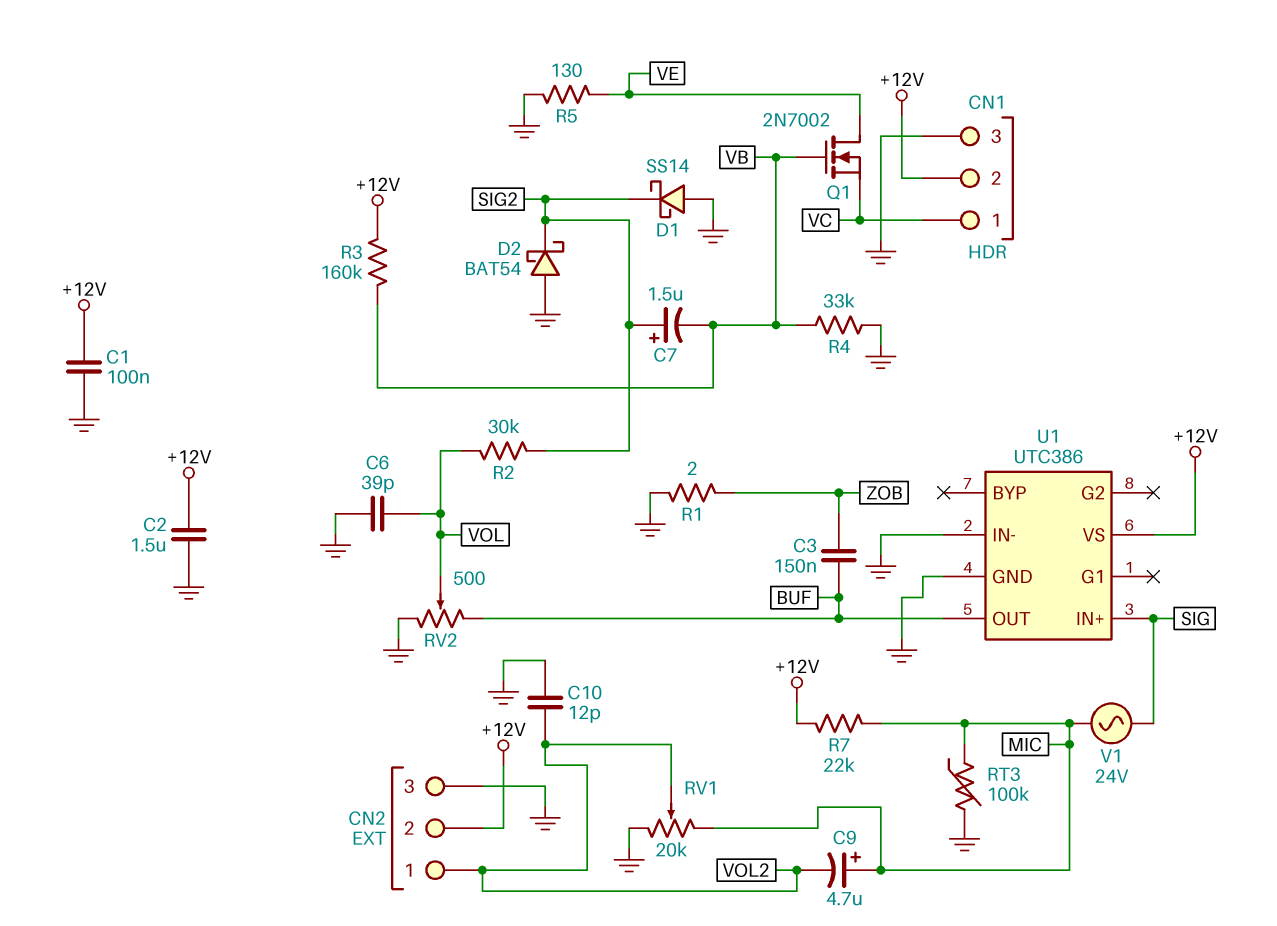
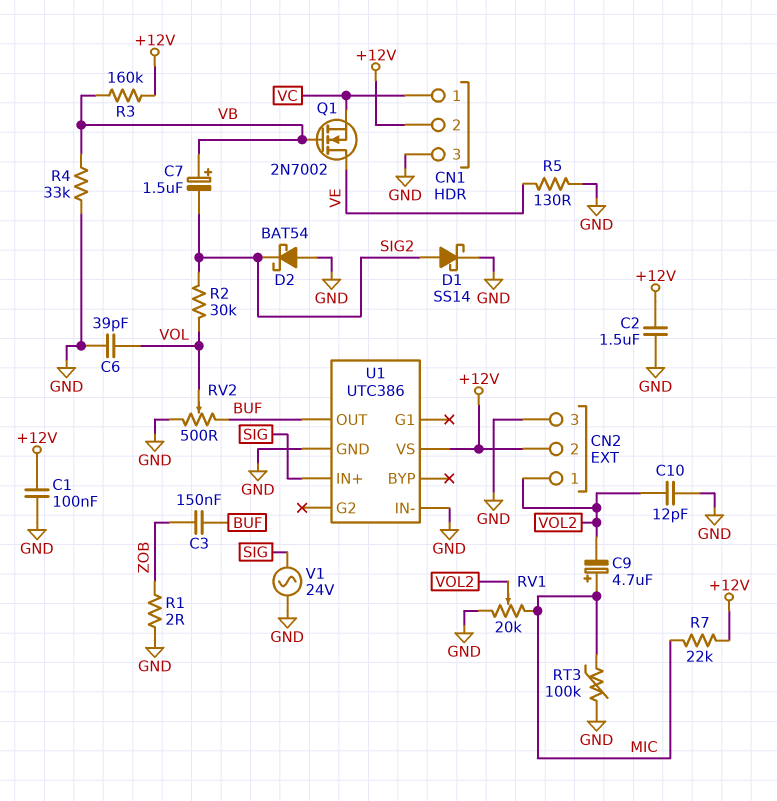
C7: 1.5uF (plus SIG2, minus VB) -> 1.5uF (plus VB, minus SIG2)
D1: schottky SS14 (A GND, K SIG2) -> schottky SS14 (A SIG2, K GND)
V1: AC 24V (MIC, SIG) -> AC 24V (GND, SIG)

